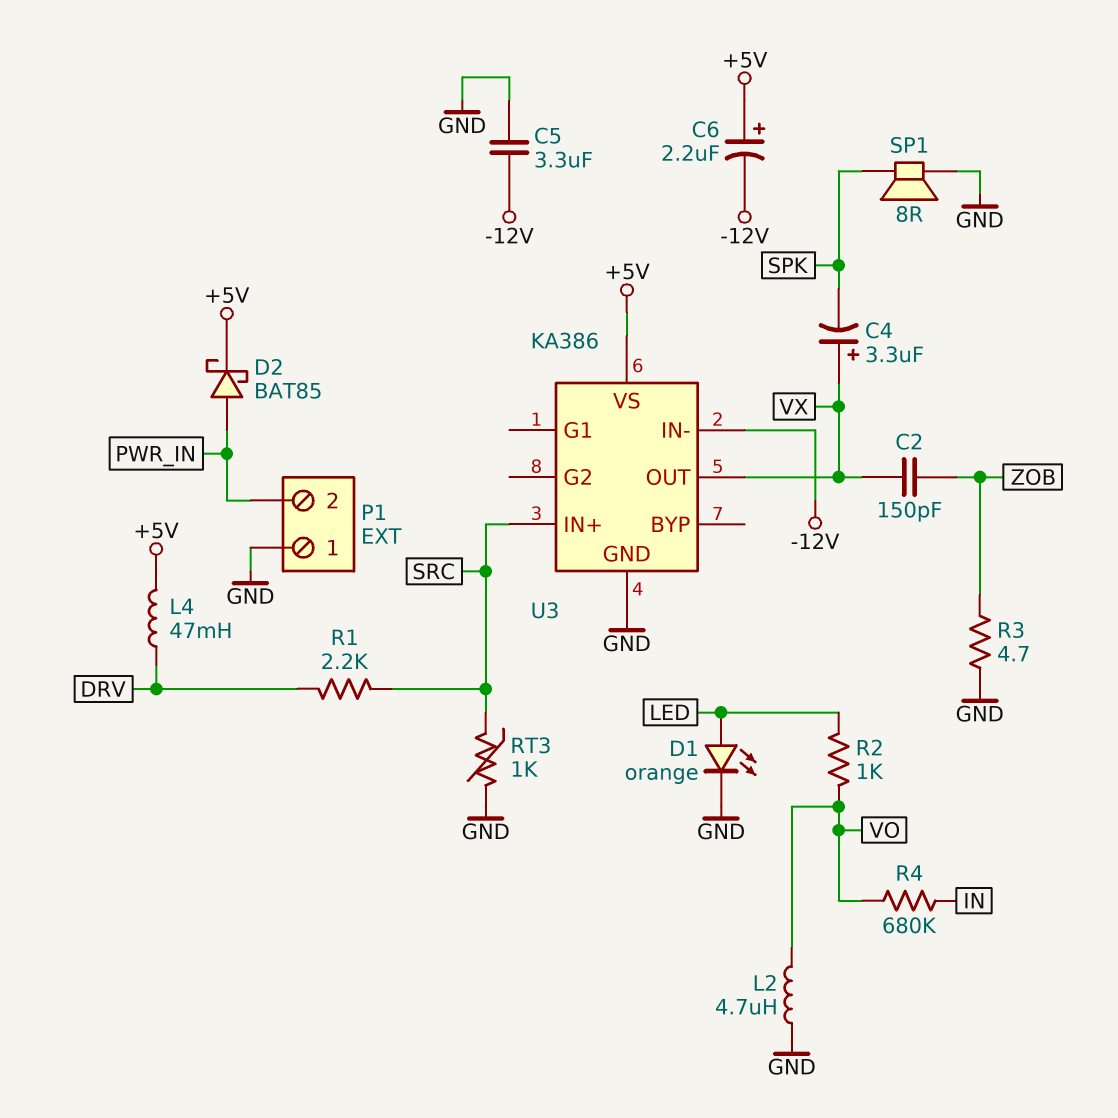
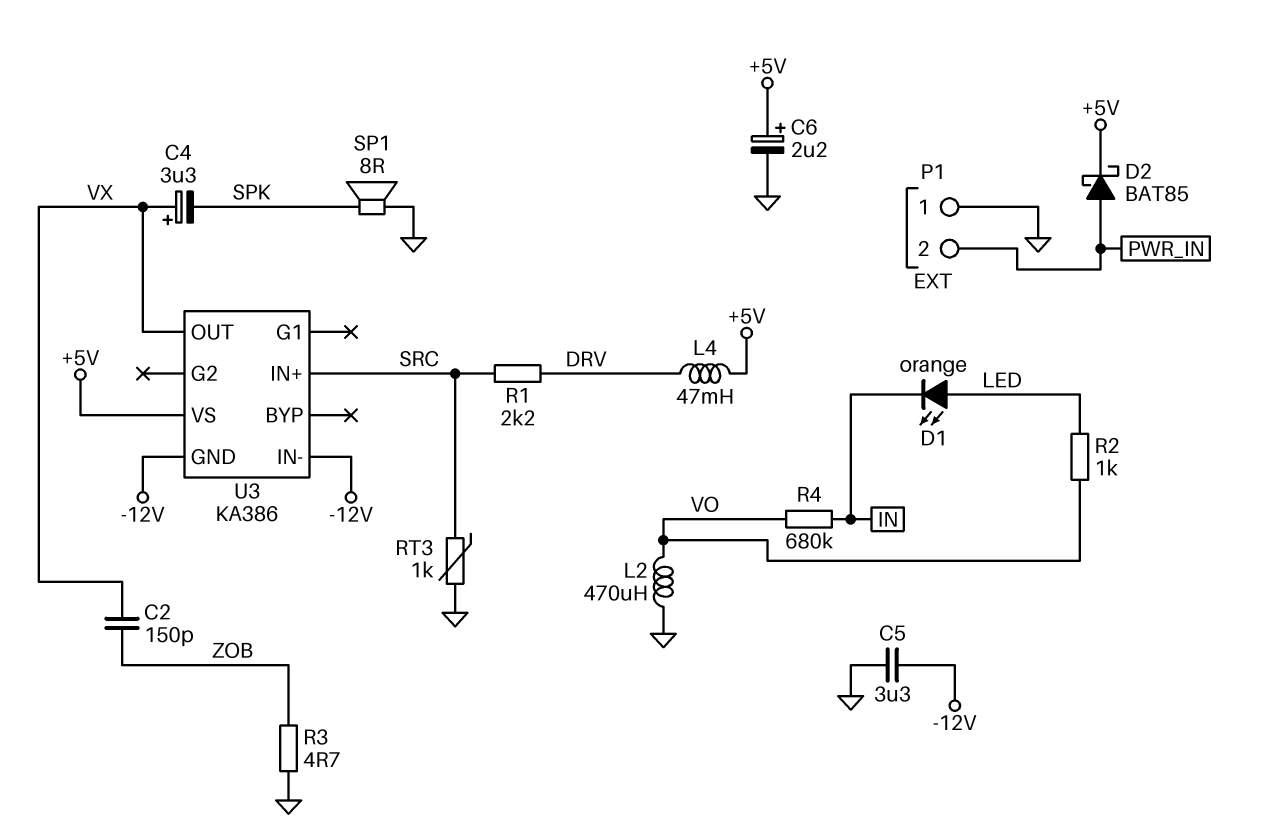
C6: 2.2uF (plus +5V, minus -12V) -> 2.2uF (plus +5V, minus GND)
D1: LED orange (A LED, K GND) -> LED orange (A LED, K IN)
L2: 4.7uH (GND, VO) -> 470uH (GND, VO)
U3 pin GND: GND -> -12V

